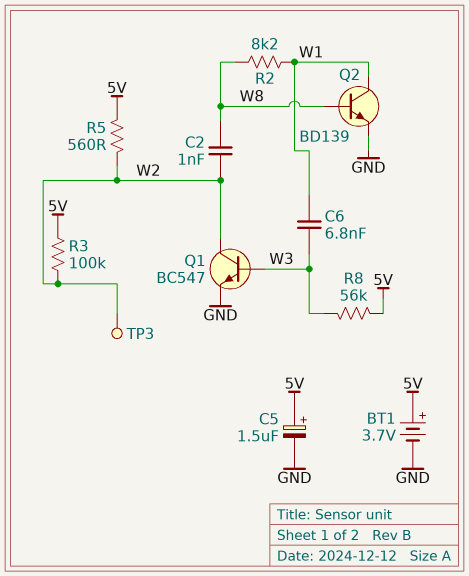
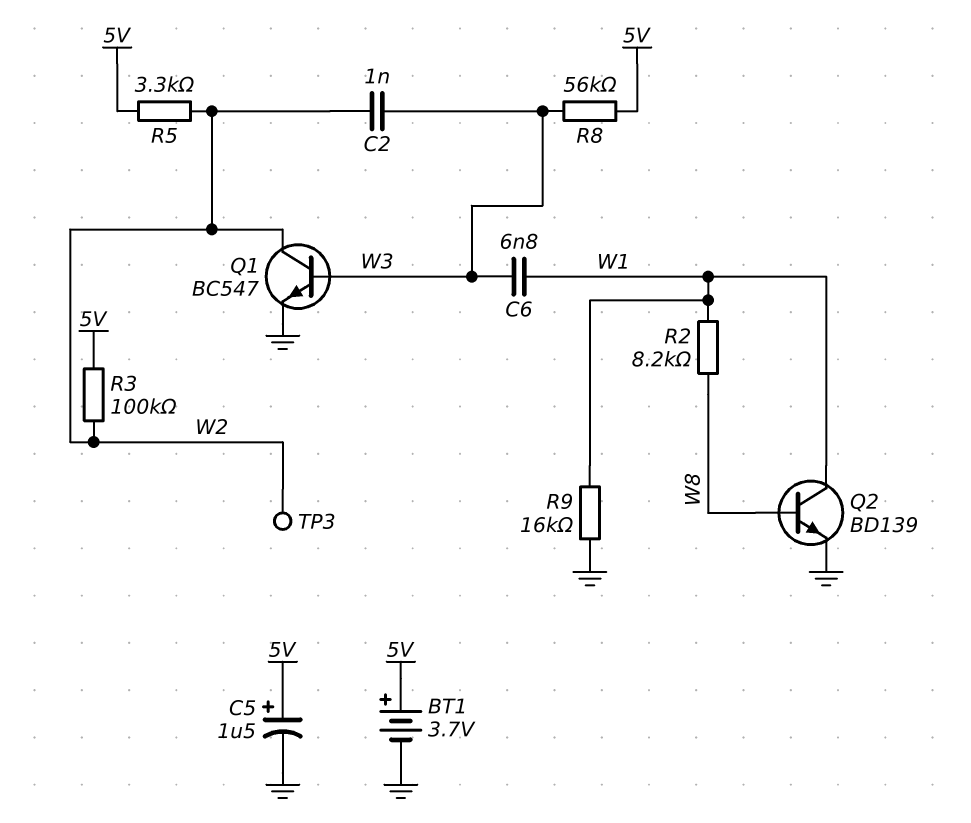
C2: 1nF (W2, W8) -> 1nF (W2, W3)
R5: 560 (5V, W2) -> 3.3k (5V, W2)
R9: none -> 16k (GND, W1)

